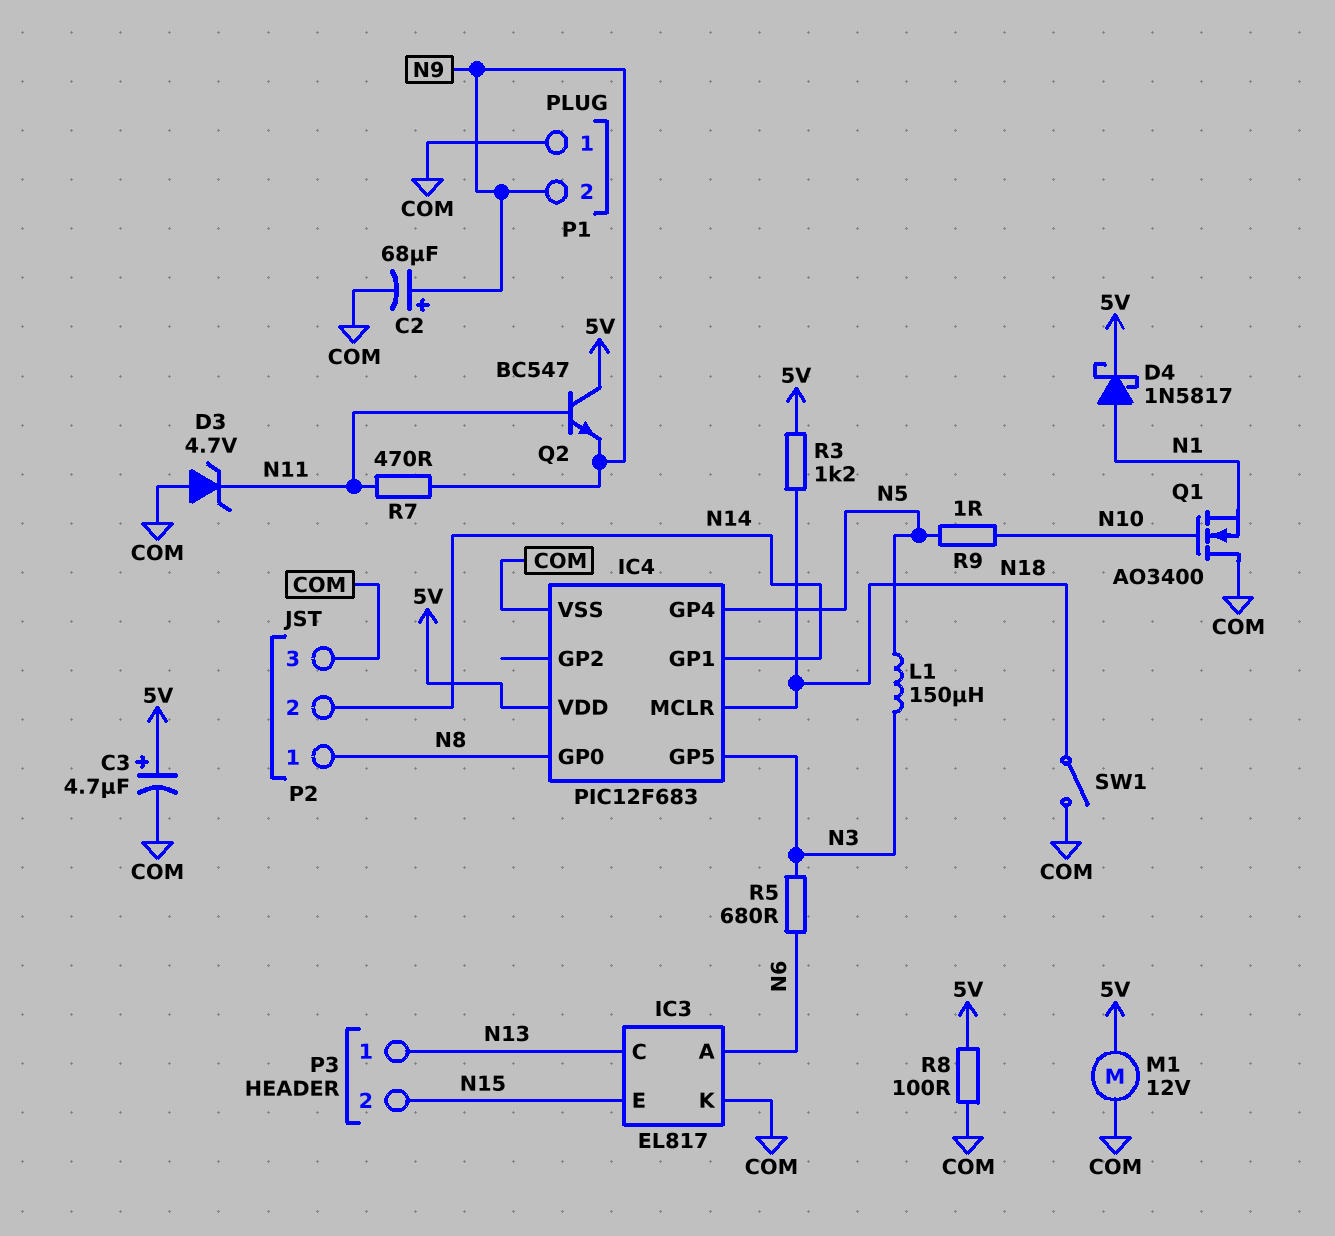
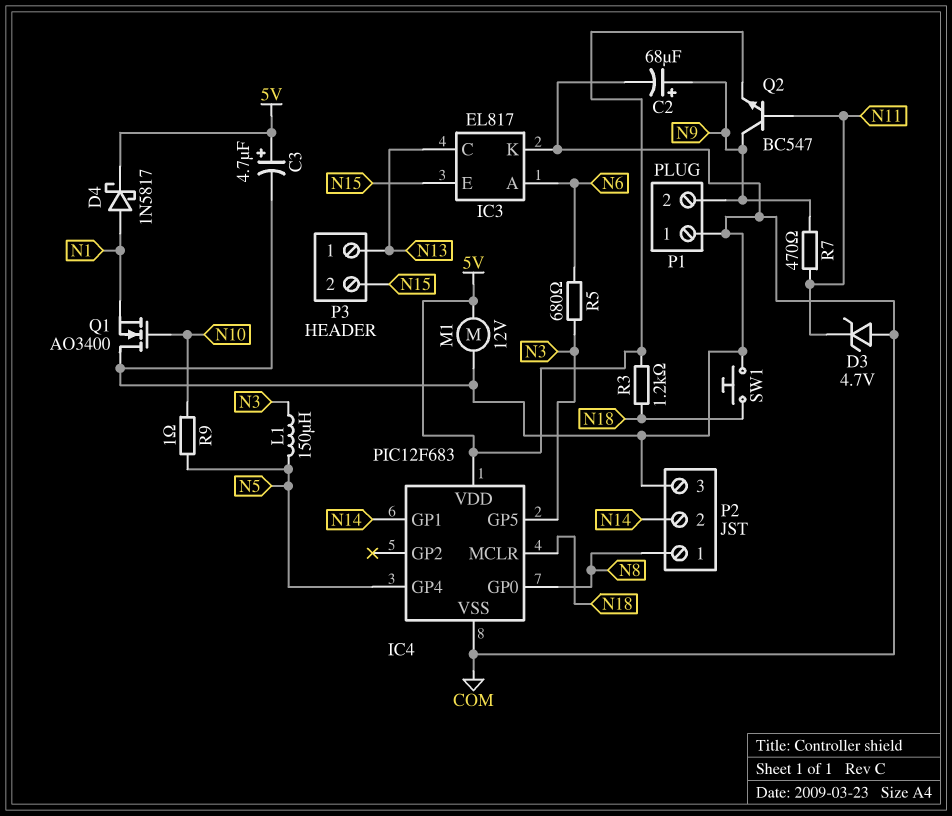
Q2: NPN BC547 (B N11, C 5V, E N9) -> NPN BC547 (B N11, C N9, E 5V)
R8: 100 (5V, COM) -> none
SW1: switch (COM, N18) -> button (COM, N18)

